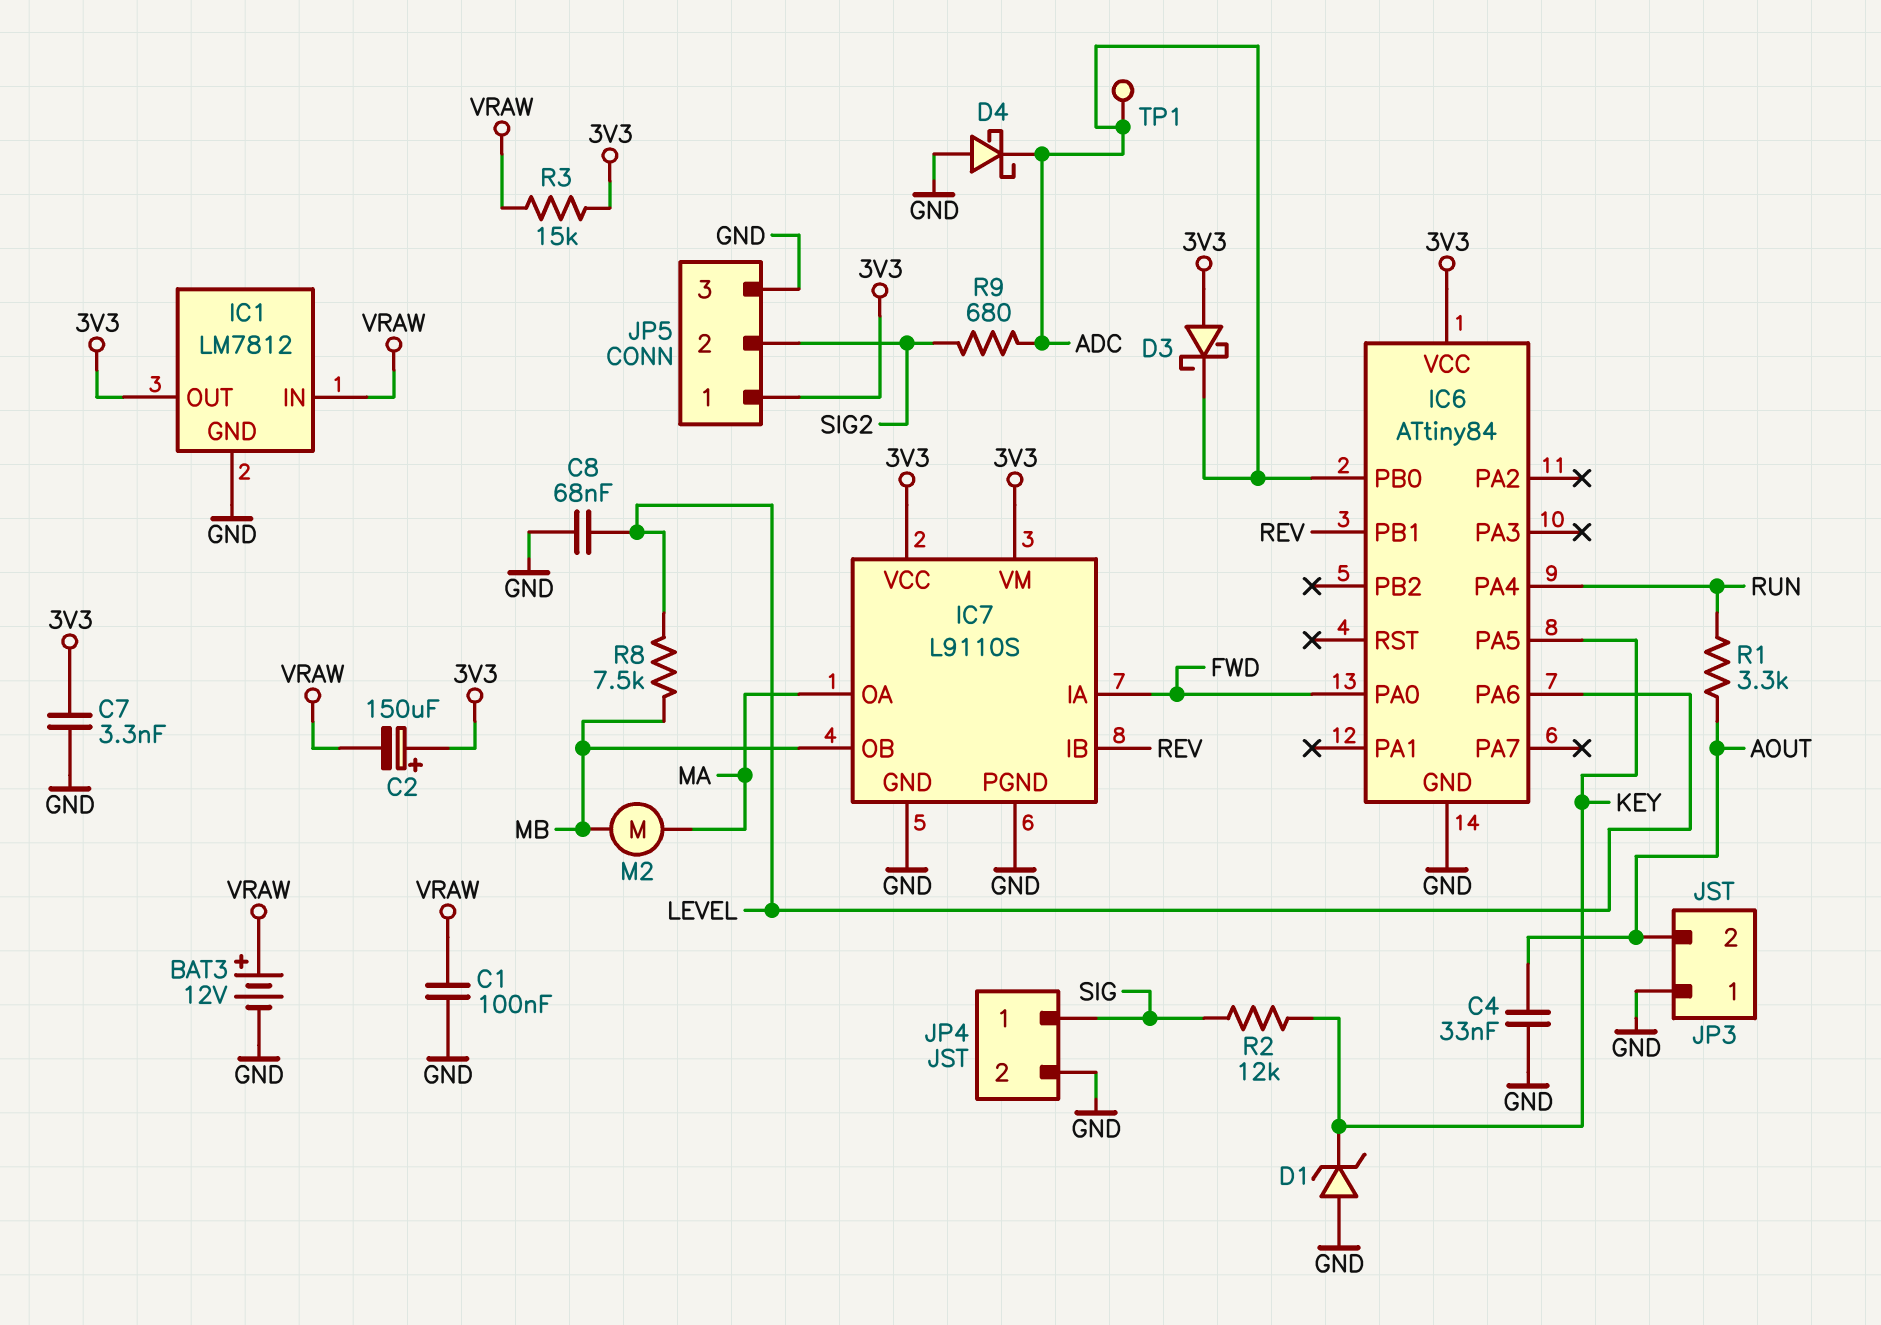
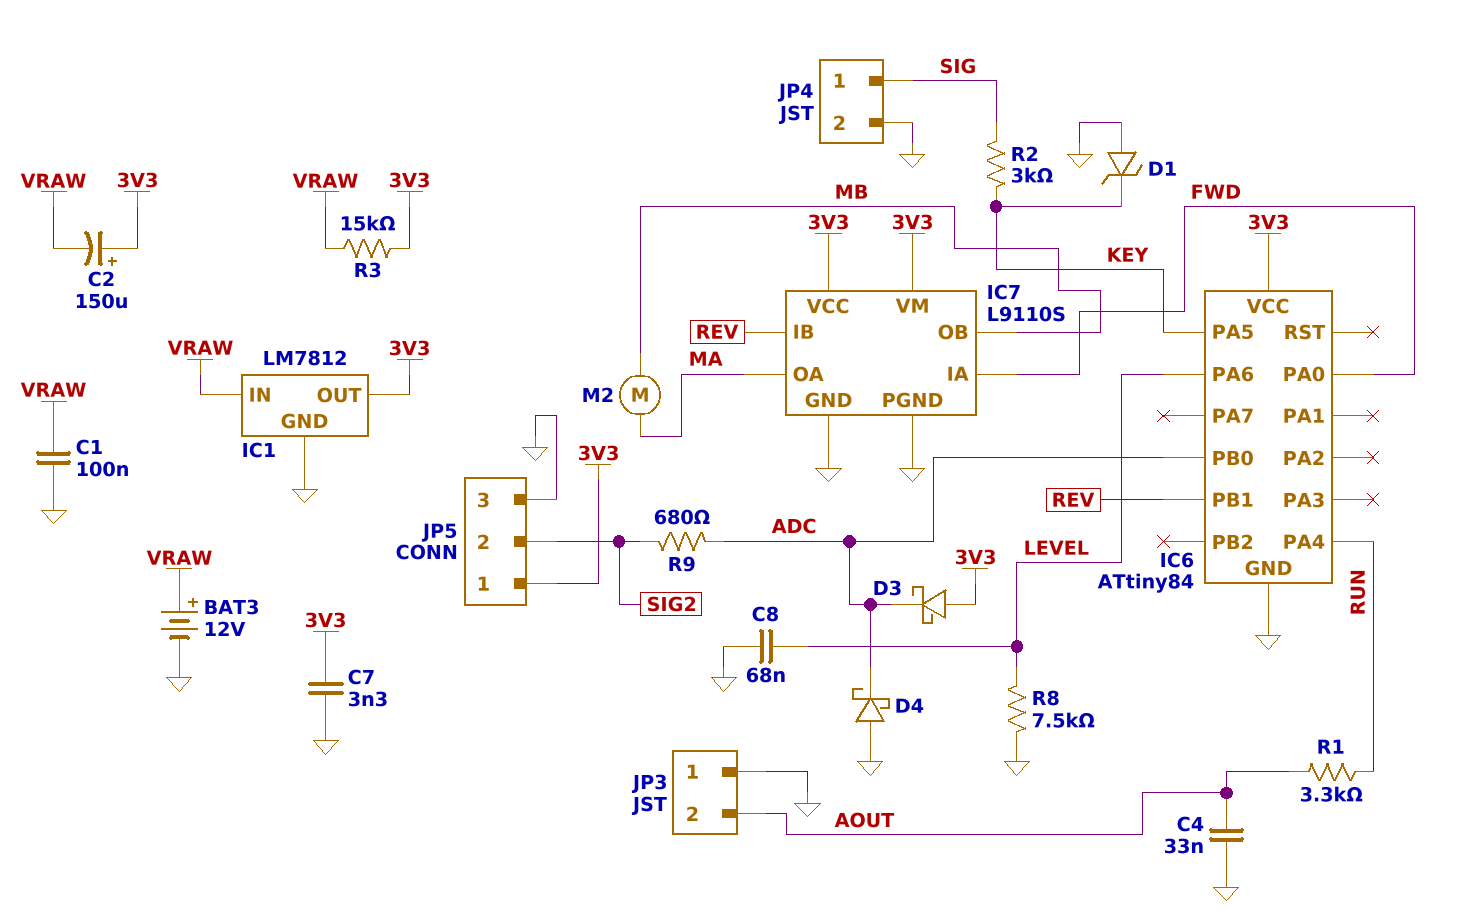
R2: 12k (KEY, SIG) -> 3k (KEY, SIG)
R8: 7.5k (LEVEL, MB) -> 7.5k (GND, LEVEL)
TP1: test point (ADC) -> none

